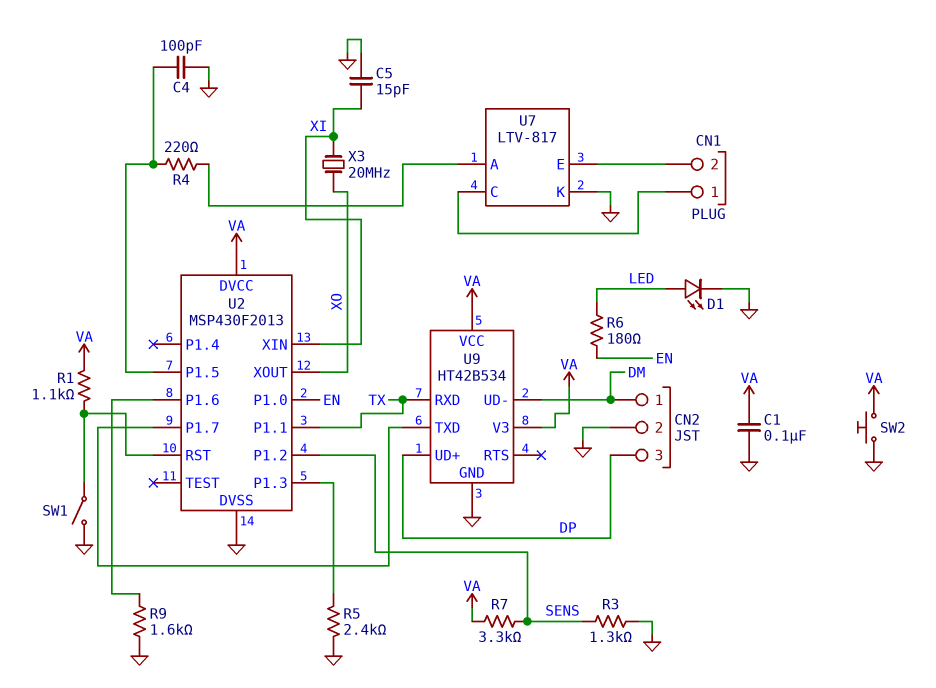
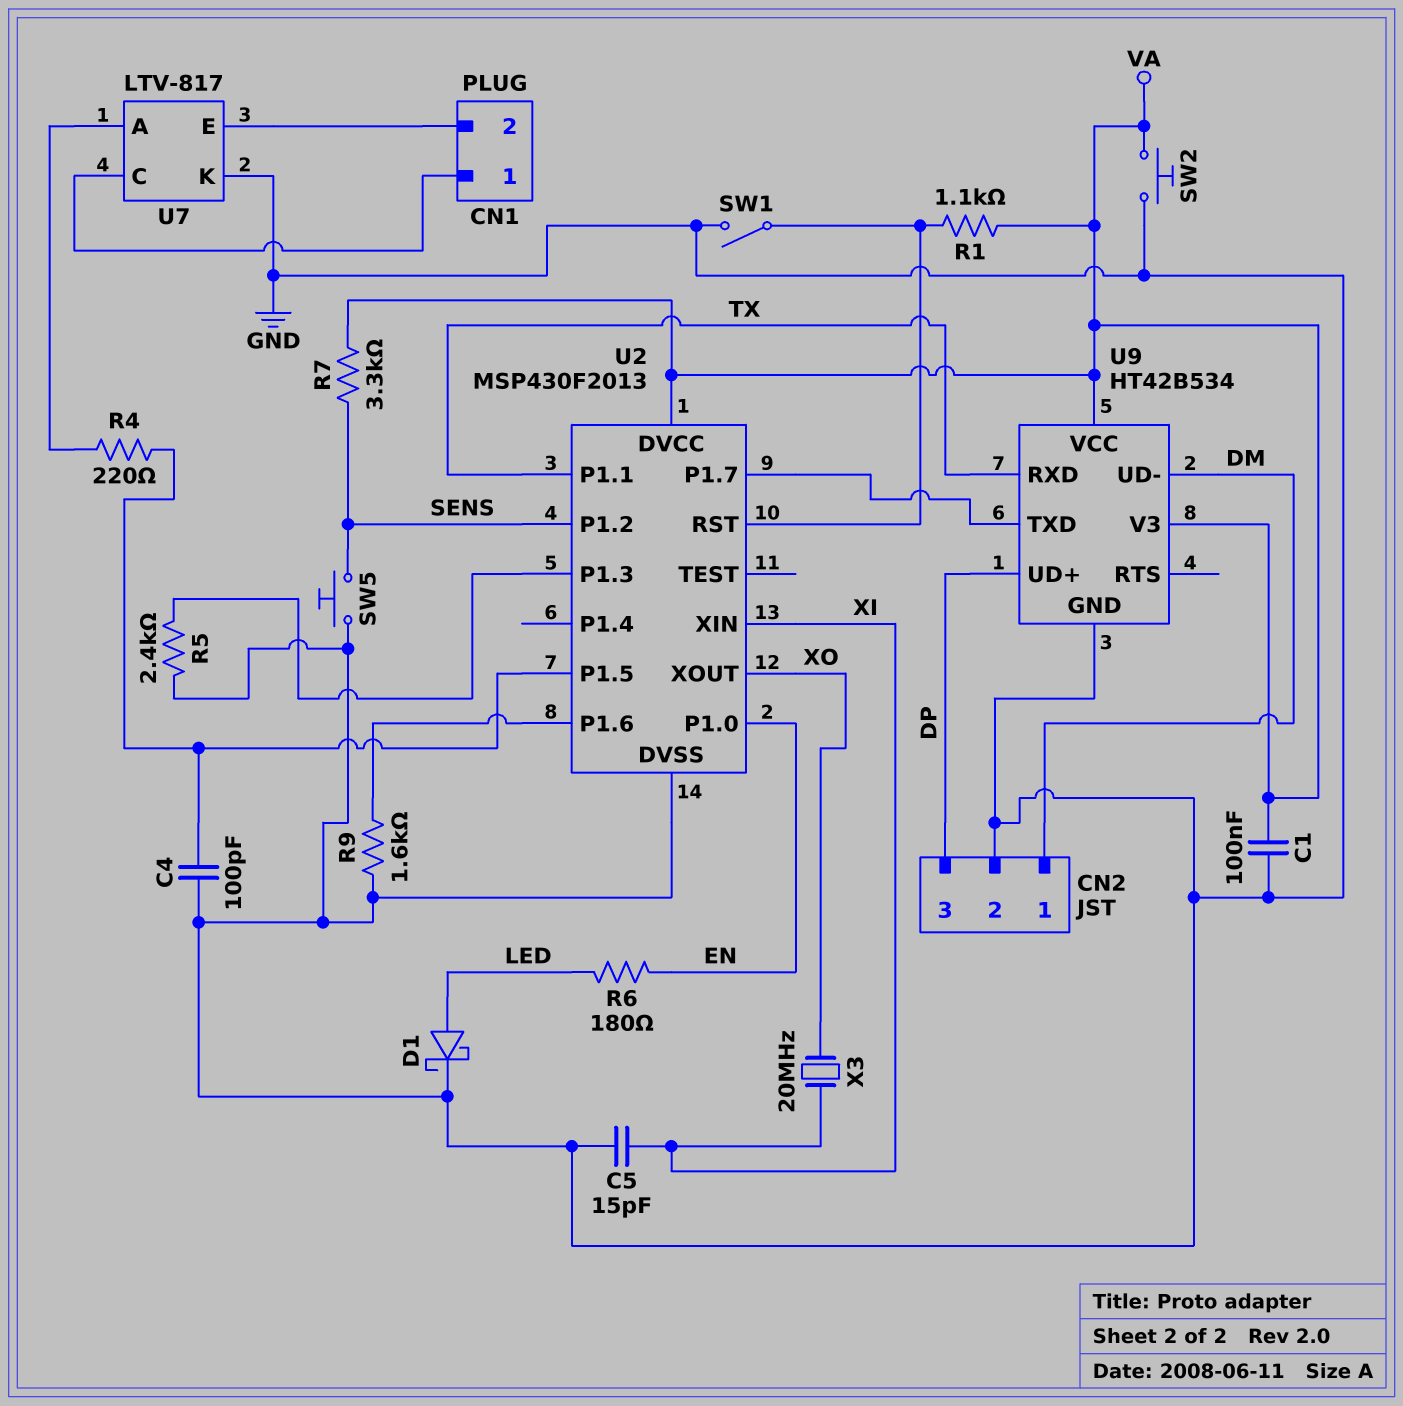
D1: LED (A LED, K GND) -> schottky (A LED, K GND)
R3: 1.3k (GND, SENS) -> none
SW5: none -> button (GND, SENS)

